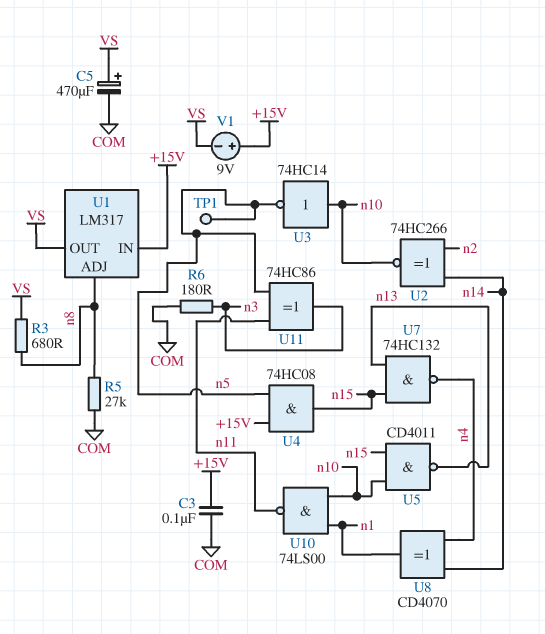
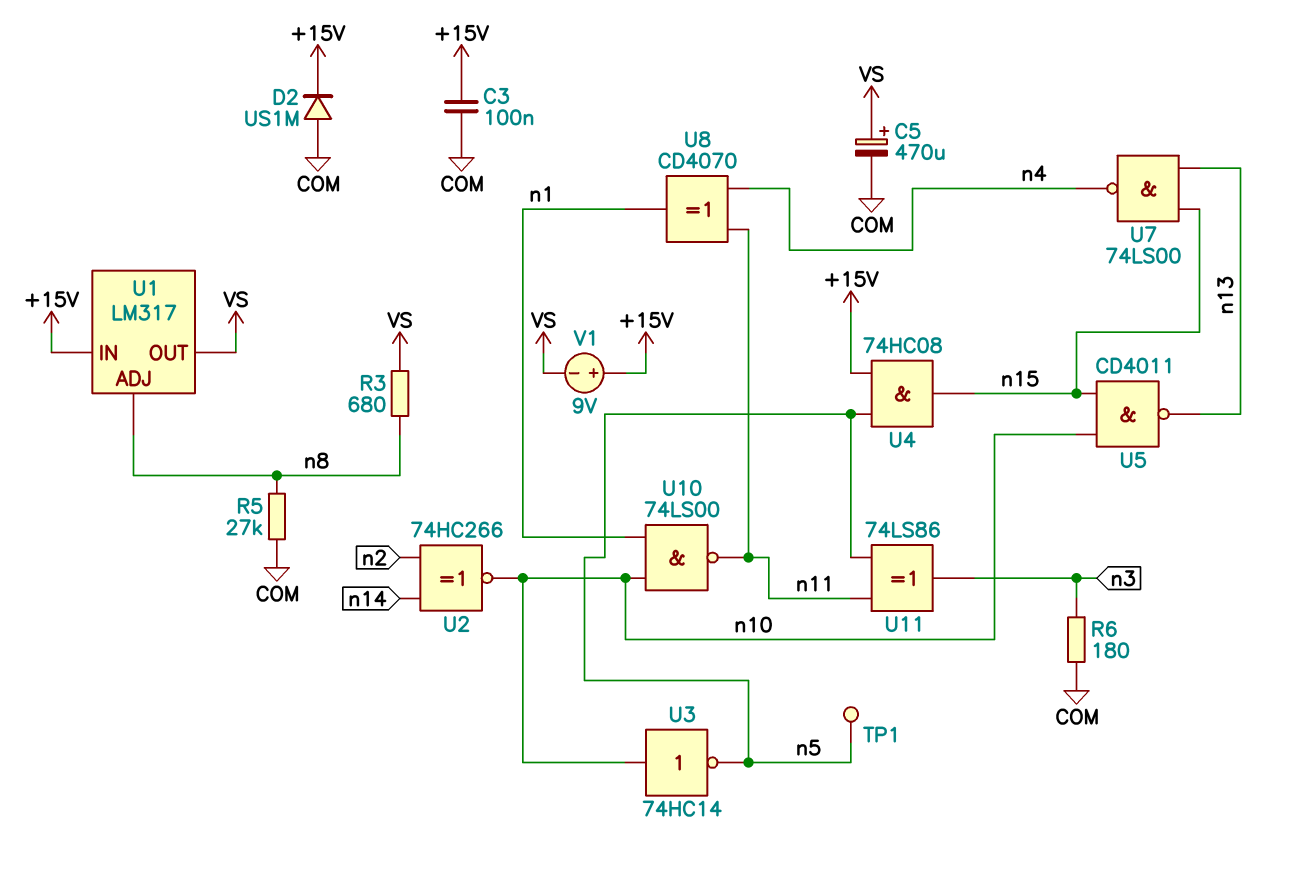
D2: none -> diode US1M (A COM, K +15V)
U7: NAND 74HC132 (in n13, in n15, out n4) -> NAND 74LS00 (in n13, in n15, out n4)
U8: XOR CD4070 (in n4, in n14, out n1) -> XOR CD4070 (in n4, in n11, out n1)
U11: XOR 74HC86 (in n5, in n11, out n3) -> XOR 74LS86 (in n5, in n11, out n3)

